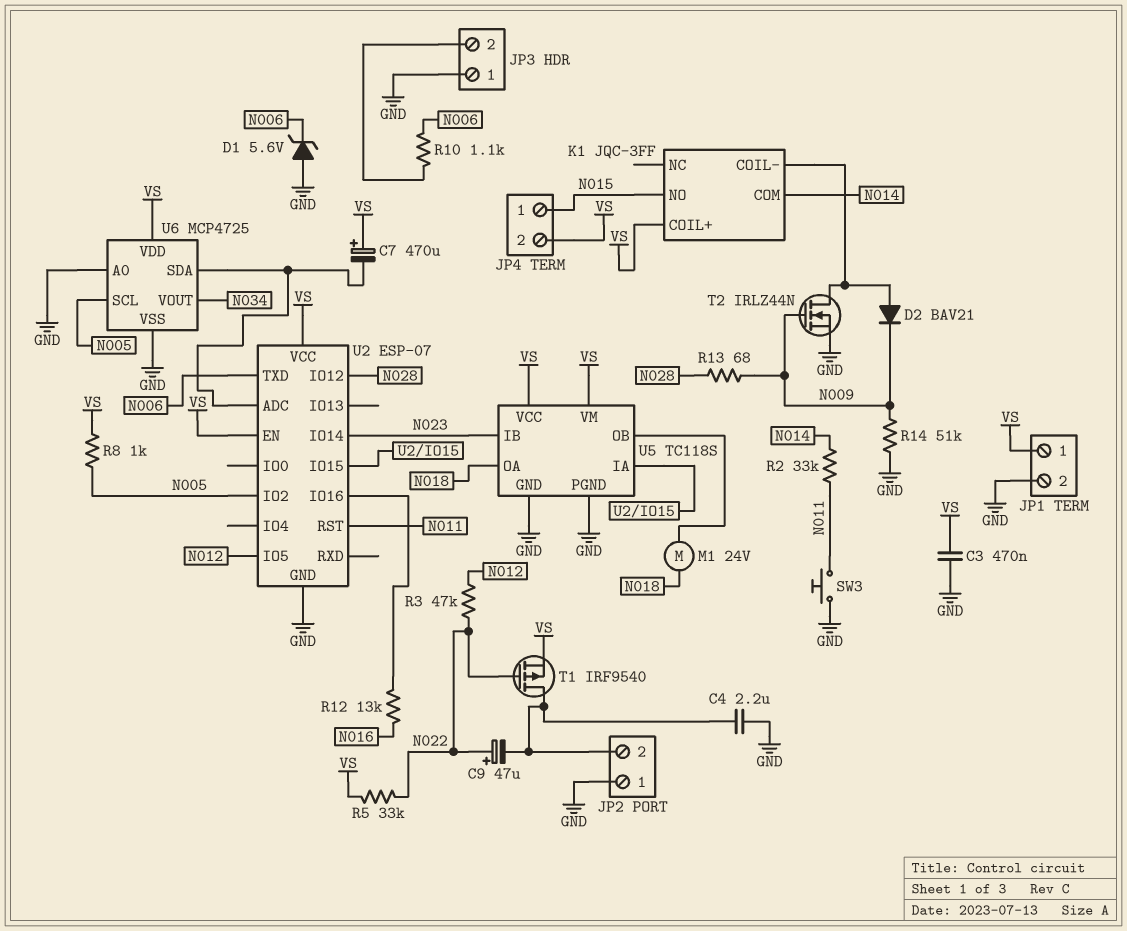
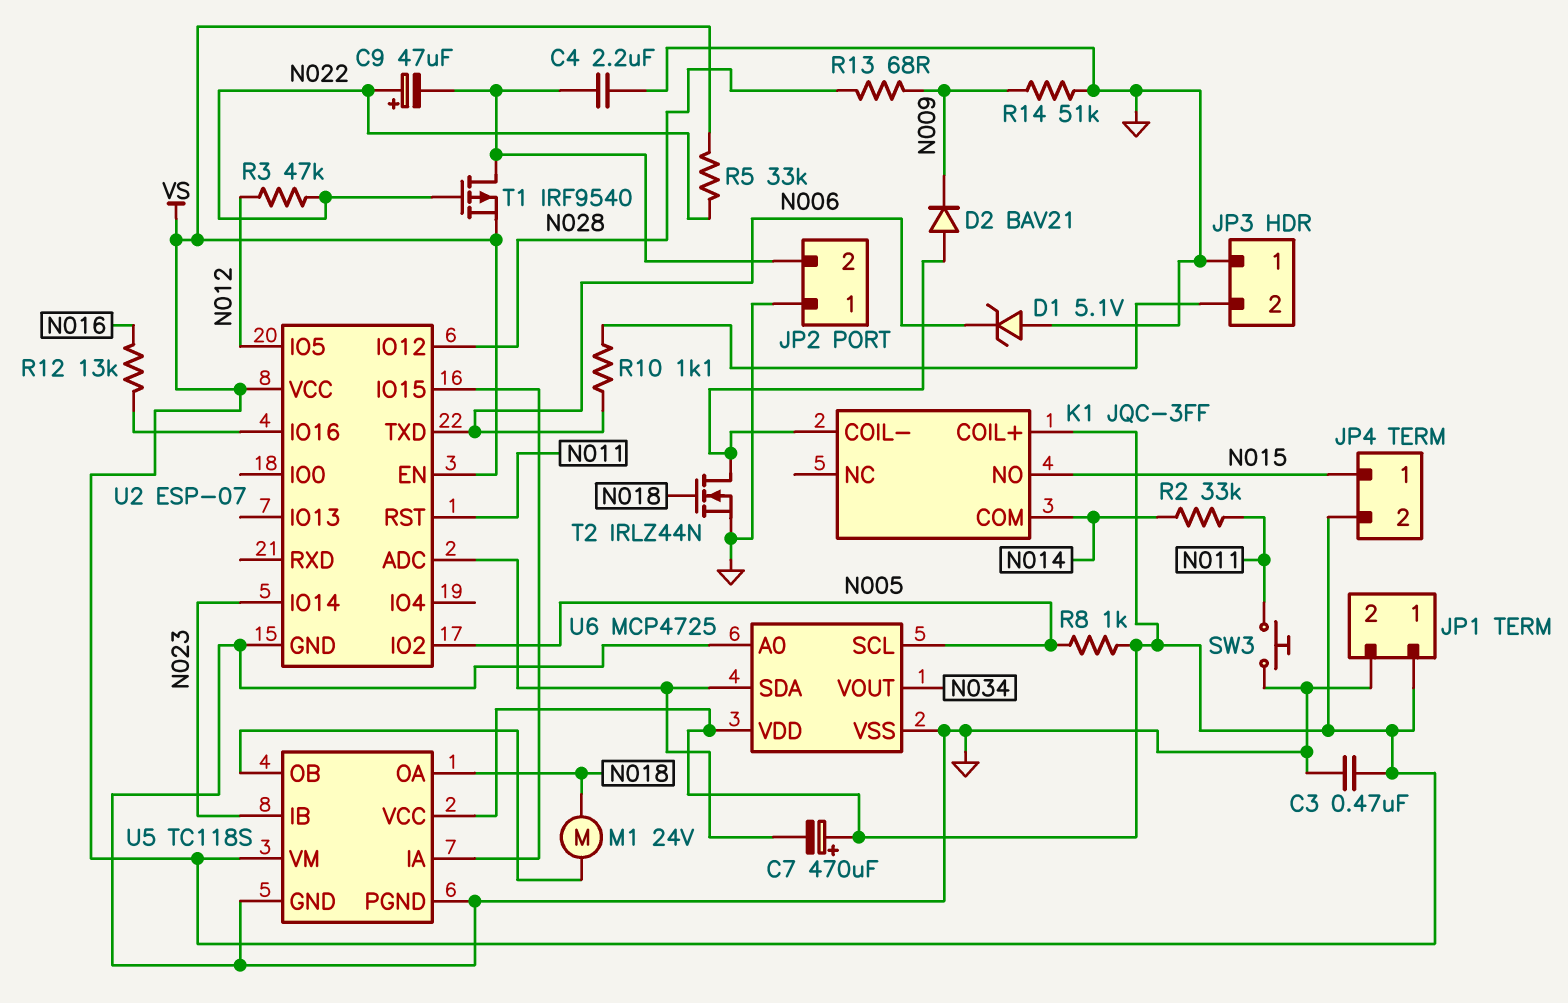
D1: zener 5.6V (A GND, K N006) -> zener 5.1V (A GND, K N006)
T2: NMOS IRLZ44N (G N009, D K1/COIL-, S GND) -> NMOS IRLZ44N (G N018, D K1/COIL-, S GND)

